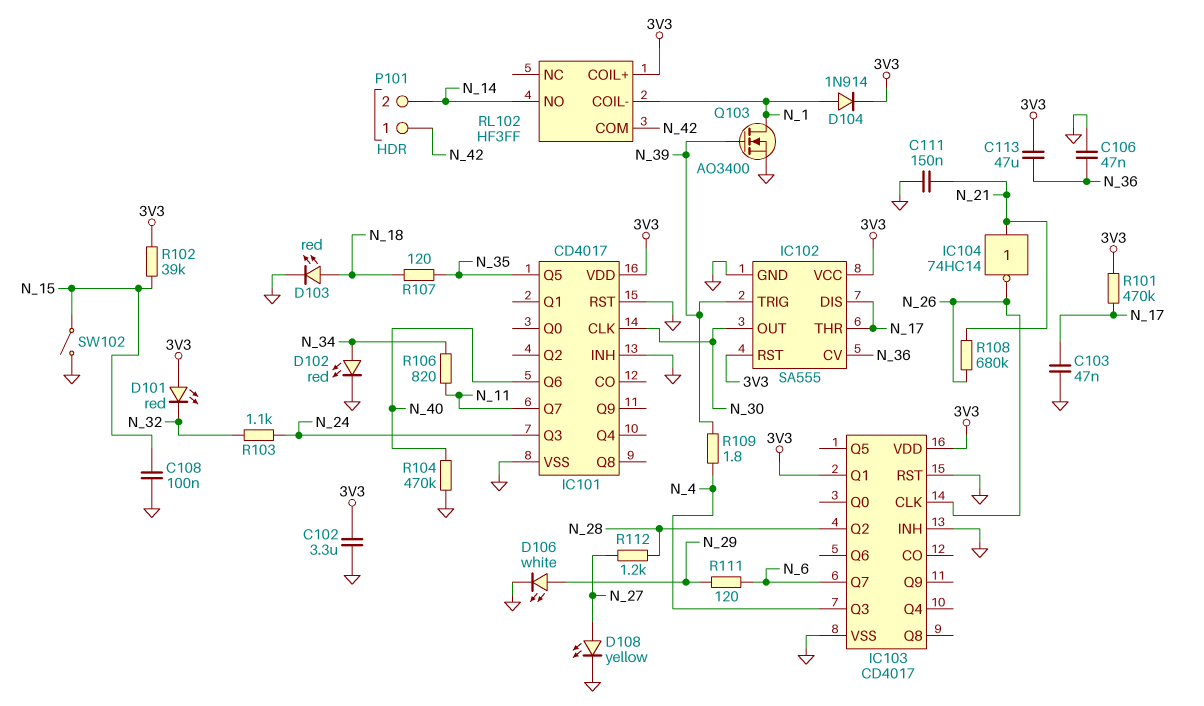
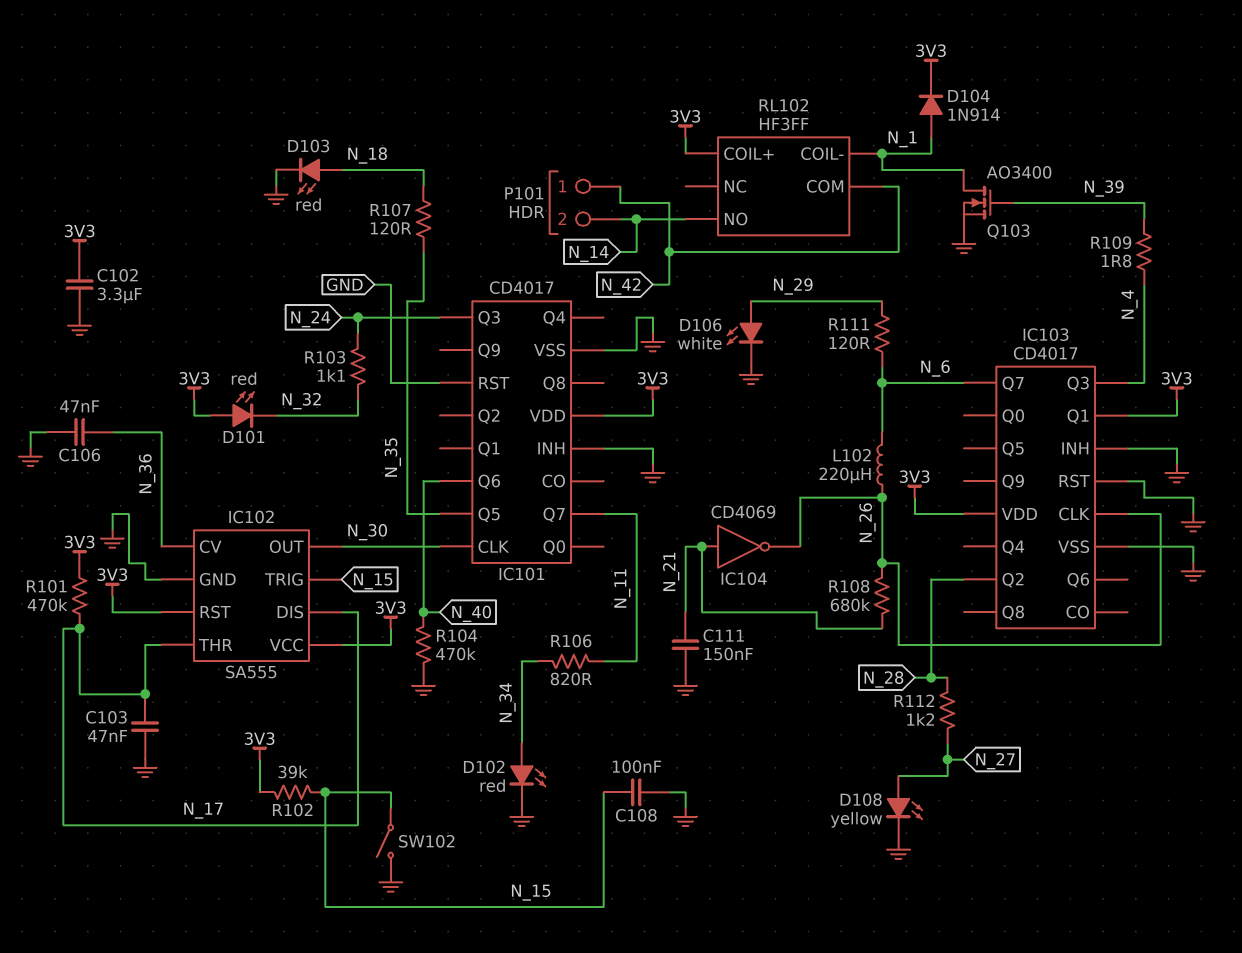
C113: 47uF (3V3, N_36) -> none
IC102 pin TRIG: N_39 -> N_15
IC104: NOT 74HC14 (in N_21, out N_26) -> NOT CD4069 (in N_21, out N_26)
L102: none -> 220uH (N_6, N_26)

